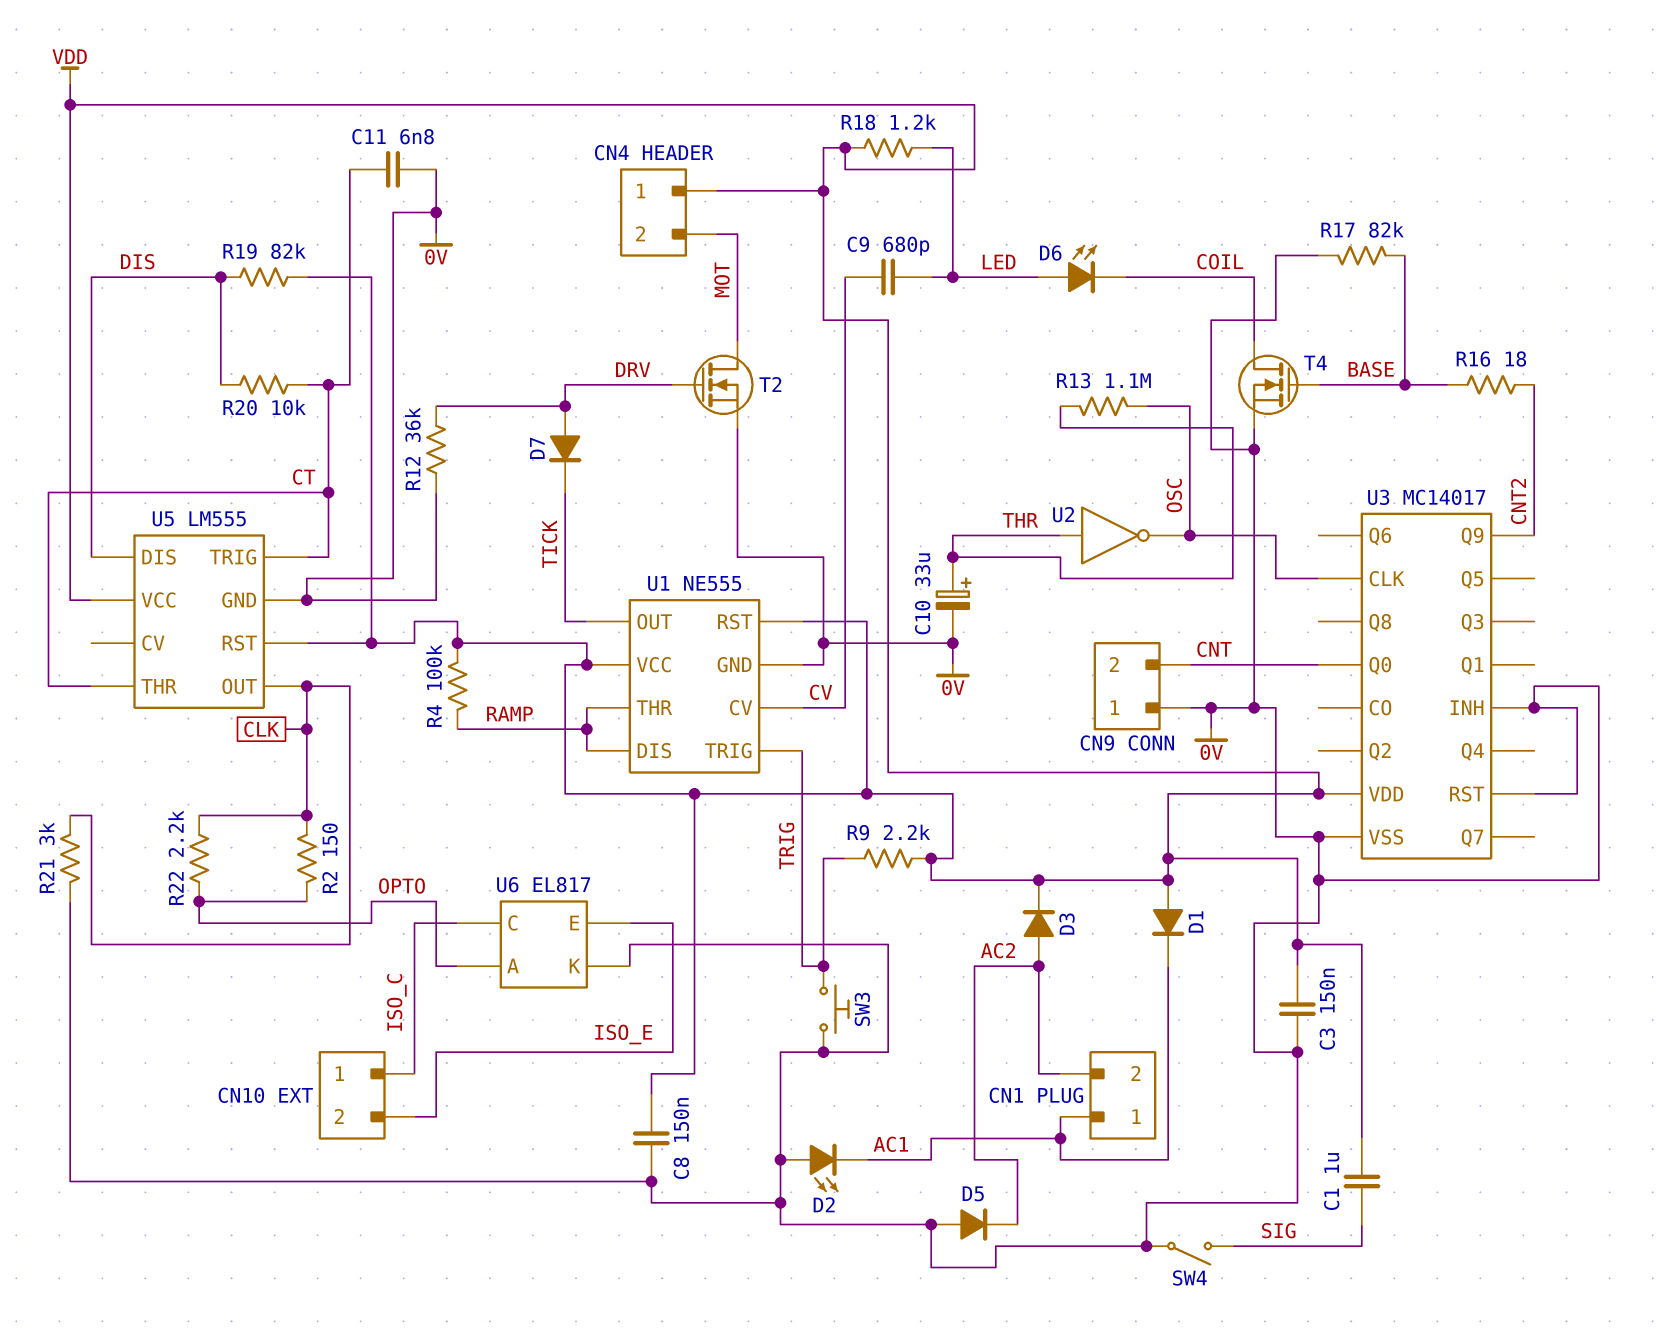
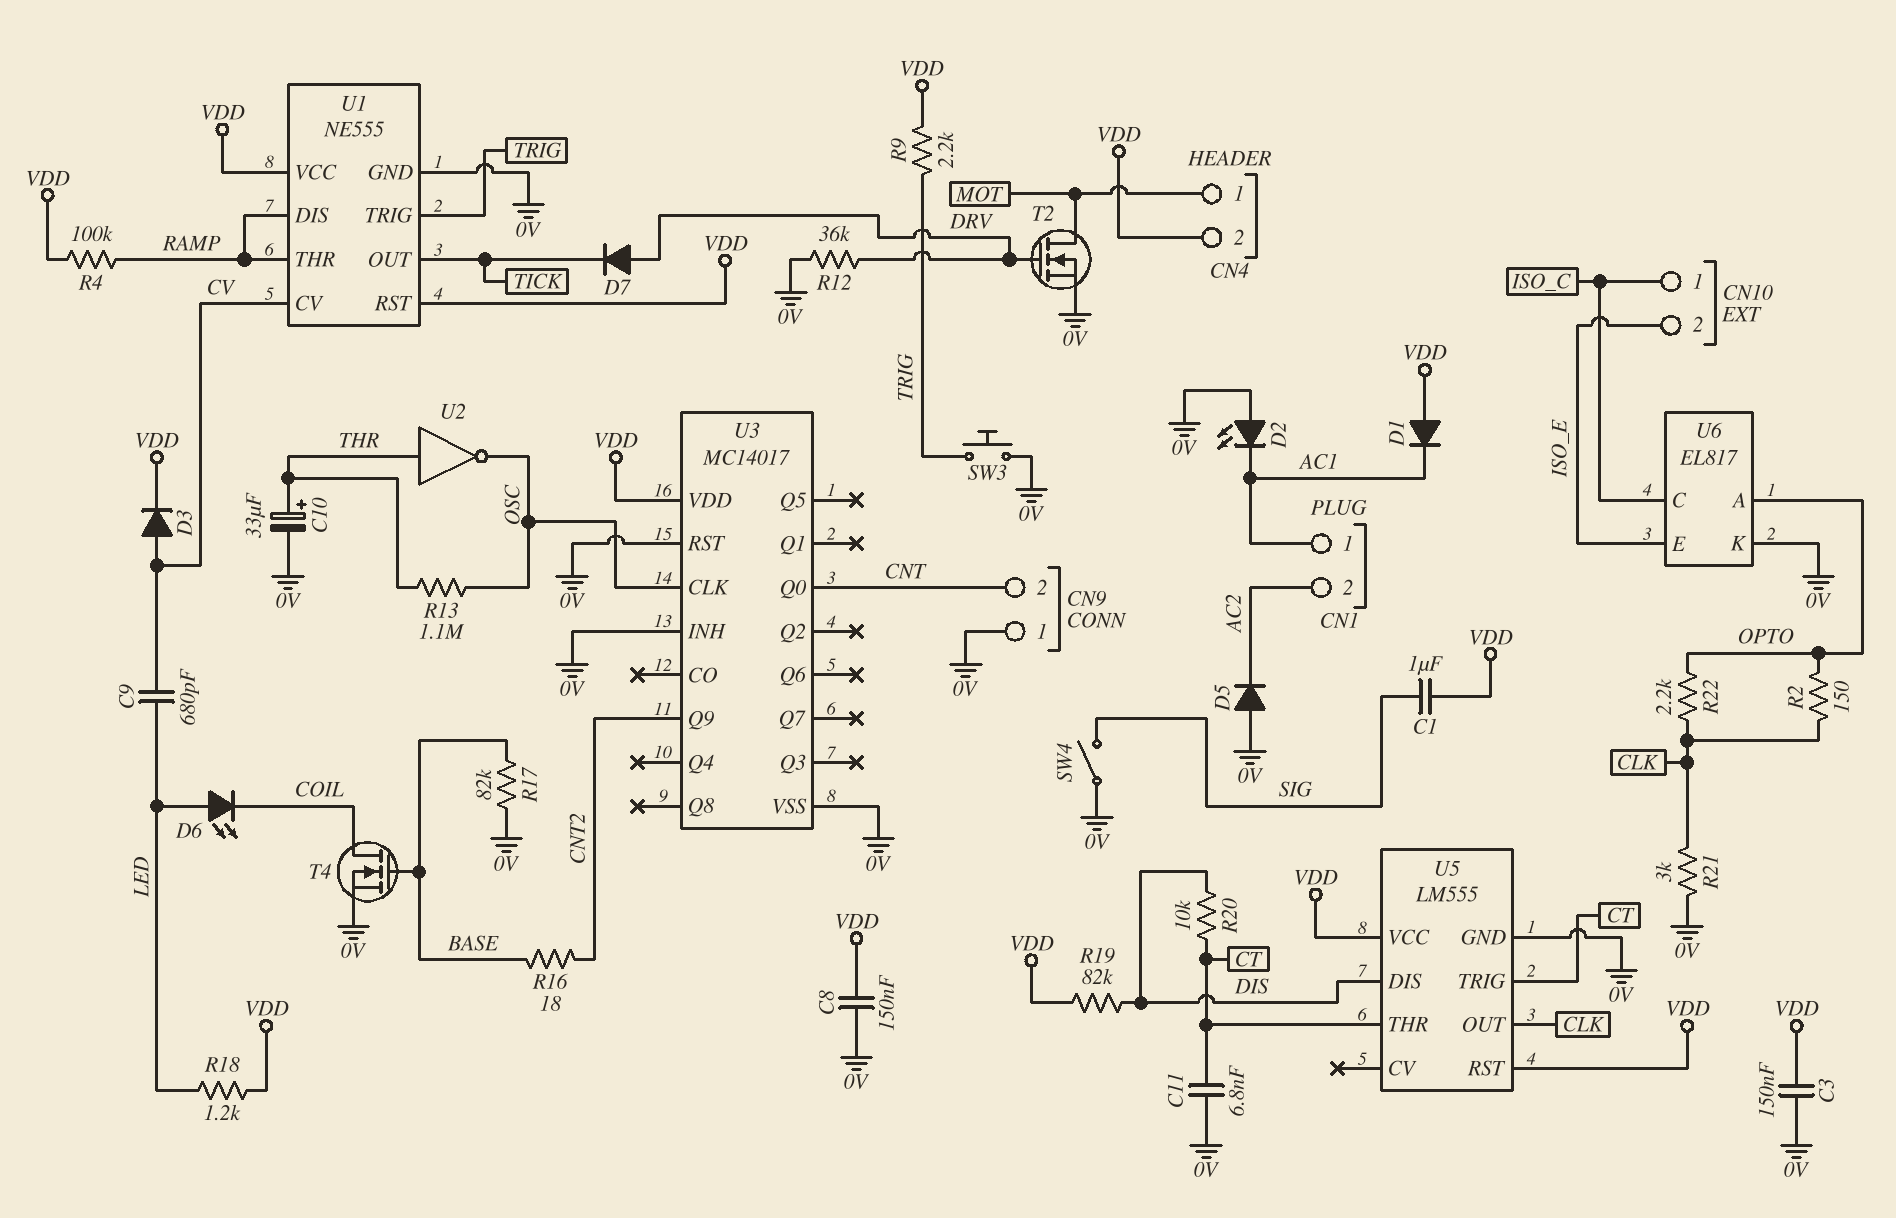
CN4 pin 1: VDD -> MOT
CN4 pin 2: MOT -> VDD
D3: diode (A AC2, K VDD) -> diode (A CV, K VDD)

